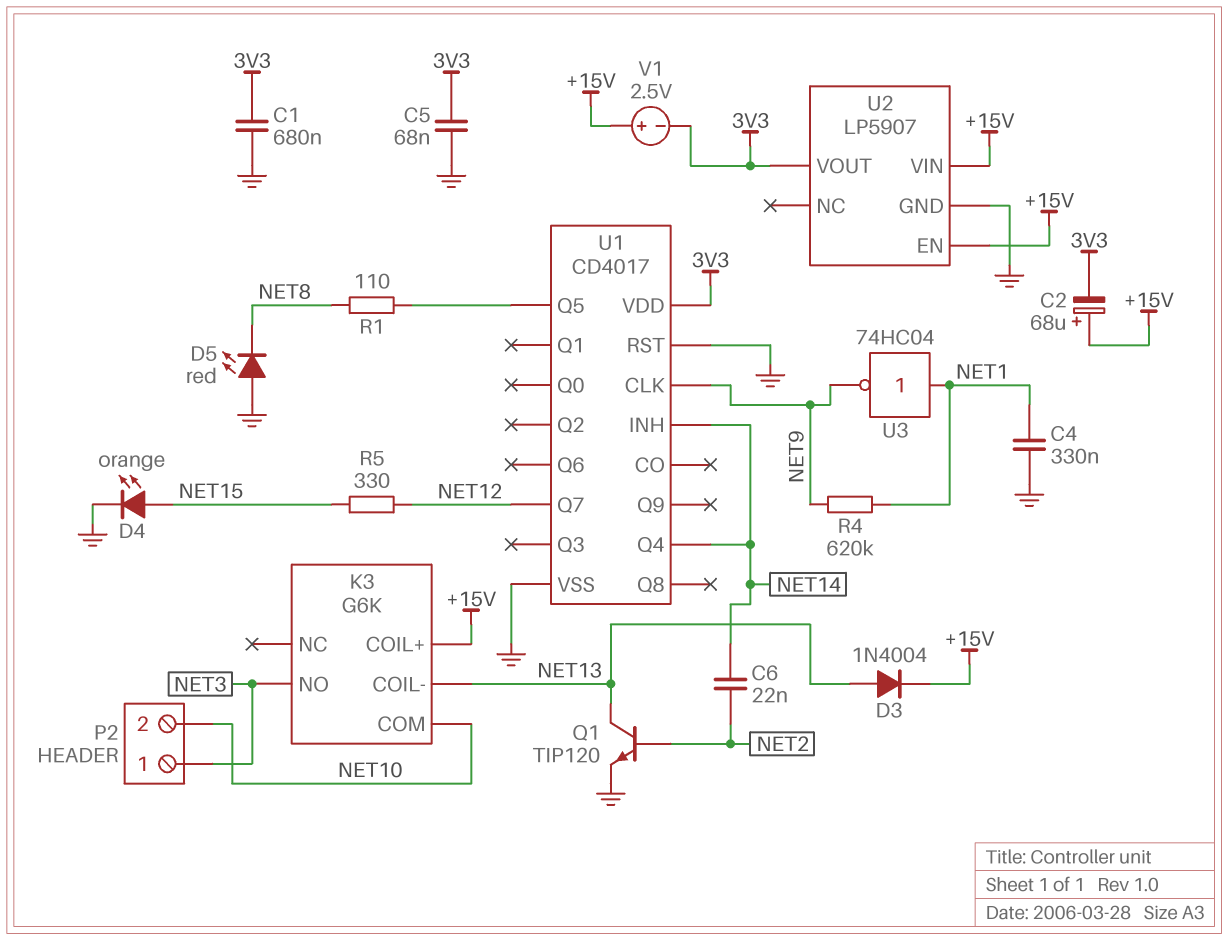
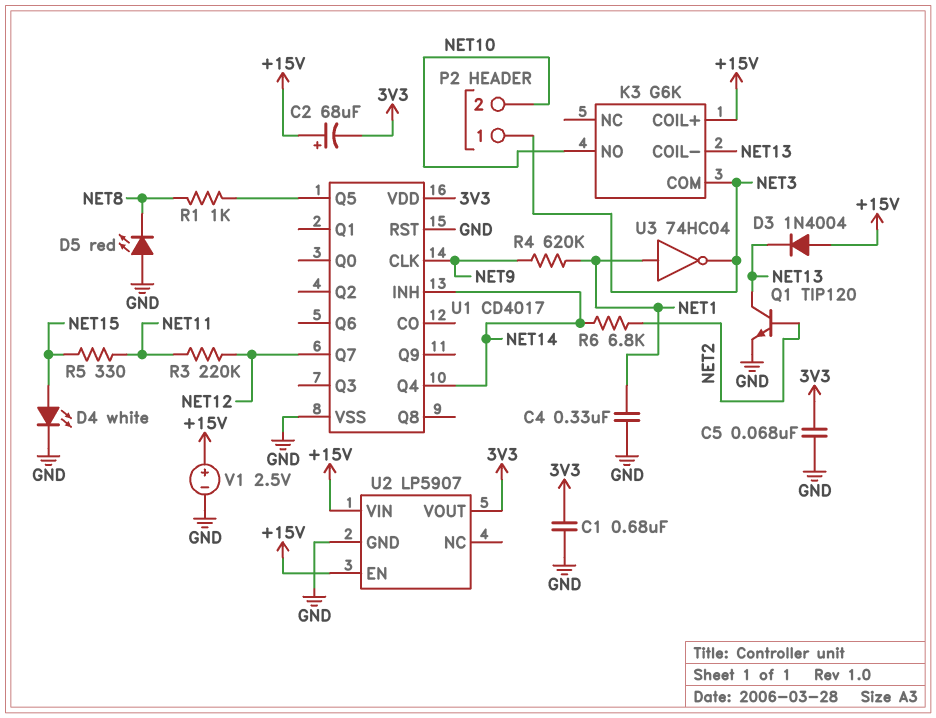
C6: 22nF (NET2, NET14) -> none
D3: diode 1N4004 (A NET13, K +15V) -> diode 1N4004 (A +15V, K NET13)
D4: LED orange (A NET15, K GND) -> LED white (A NET15, K GND)
K3 pin COM: NET10 -> NET3
K3 pin NO: NET3 -> NET10
R1: 110 (NET8, U1/Q5) -> 1k (NET8, U1/Q5)
R3: none -> 220k (NET11, NET12)
R5: 330 (NET12, NET15) -> 330 (NET11, NET15)
R6: none -> 6.8k (NET2, NET14)
U3: NOT 74HC04 (in NET1, out NET9) -> NOT 74HC04 (in NET1, out NET3)
V1: 2.5V (plus +15V, minus 3V3) -> 2.5V (plus +15V, minus GND)

